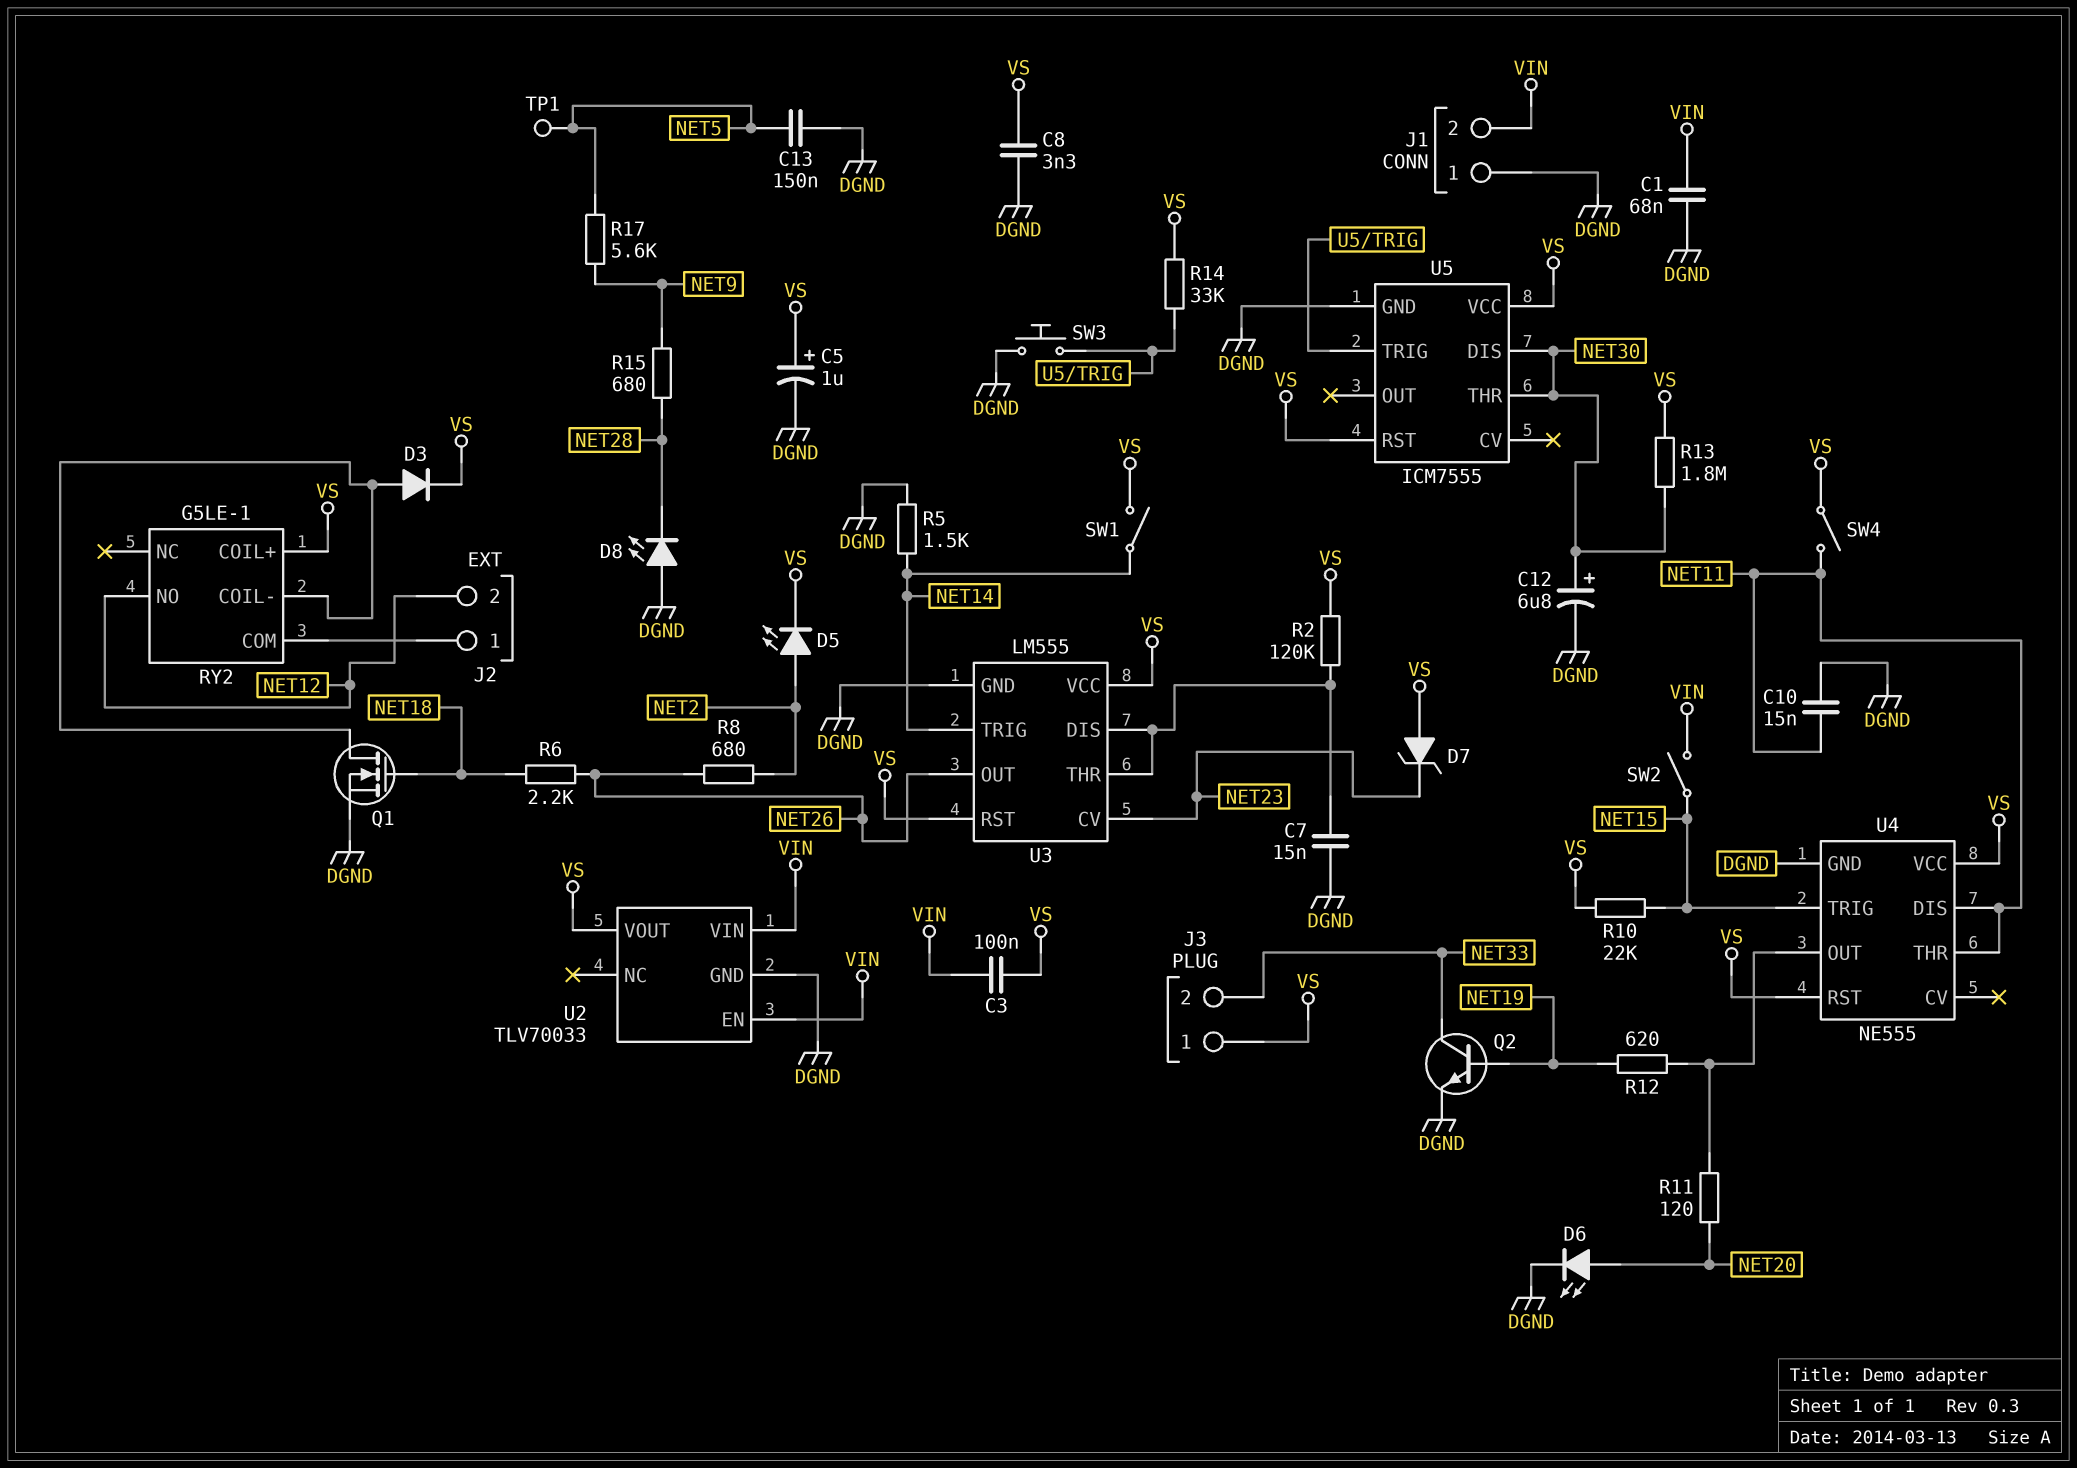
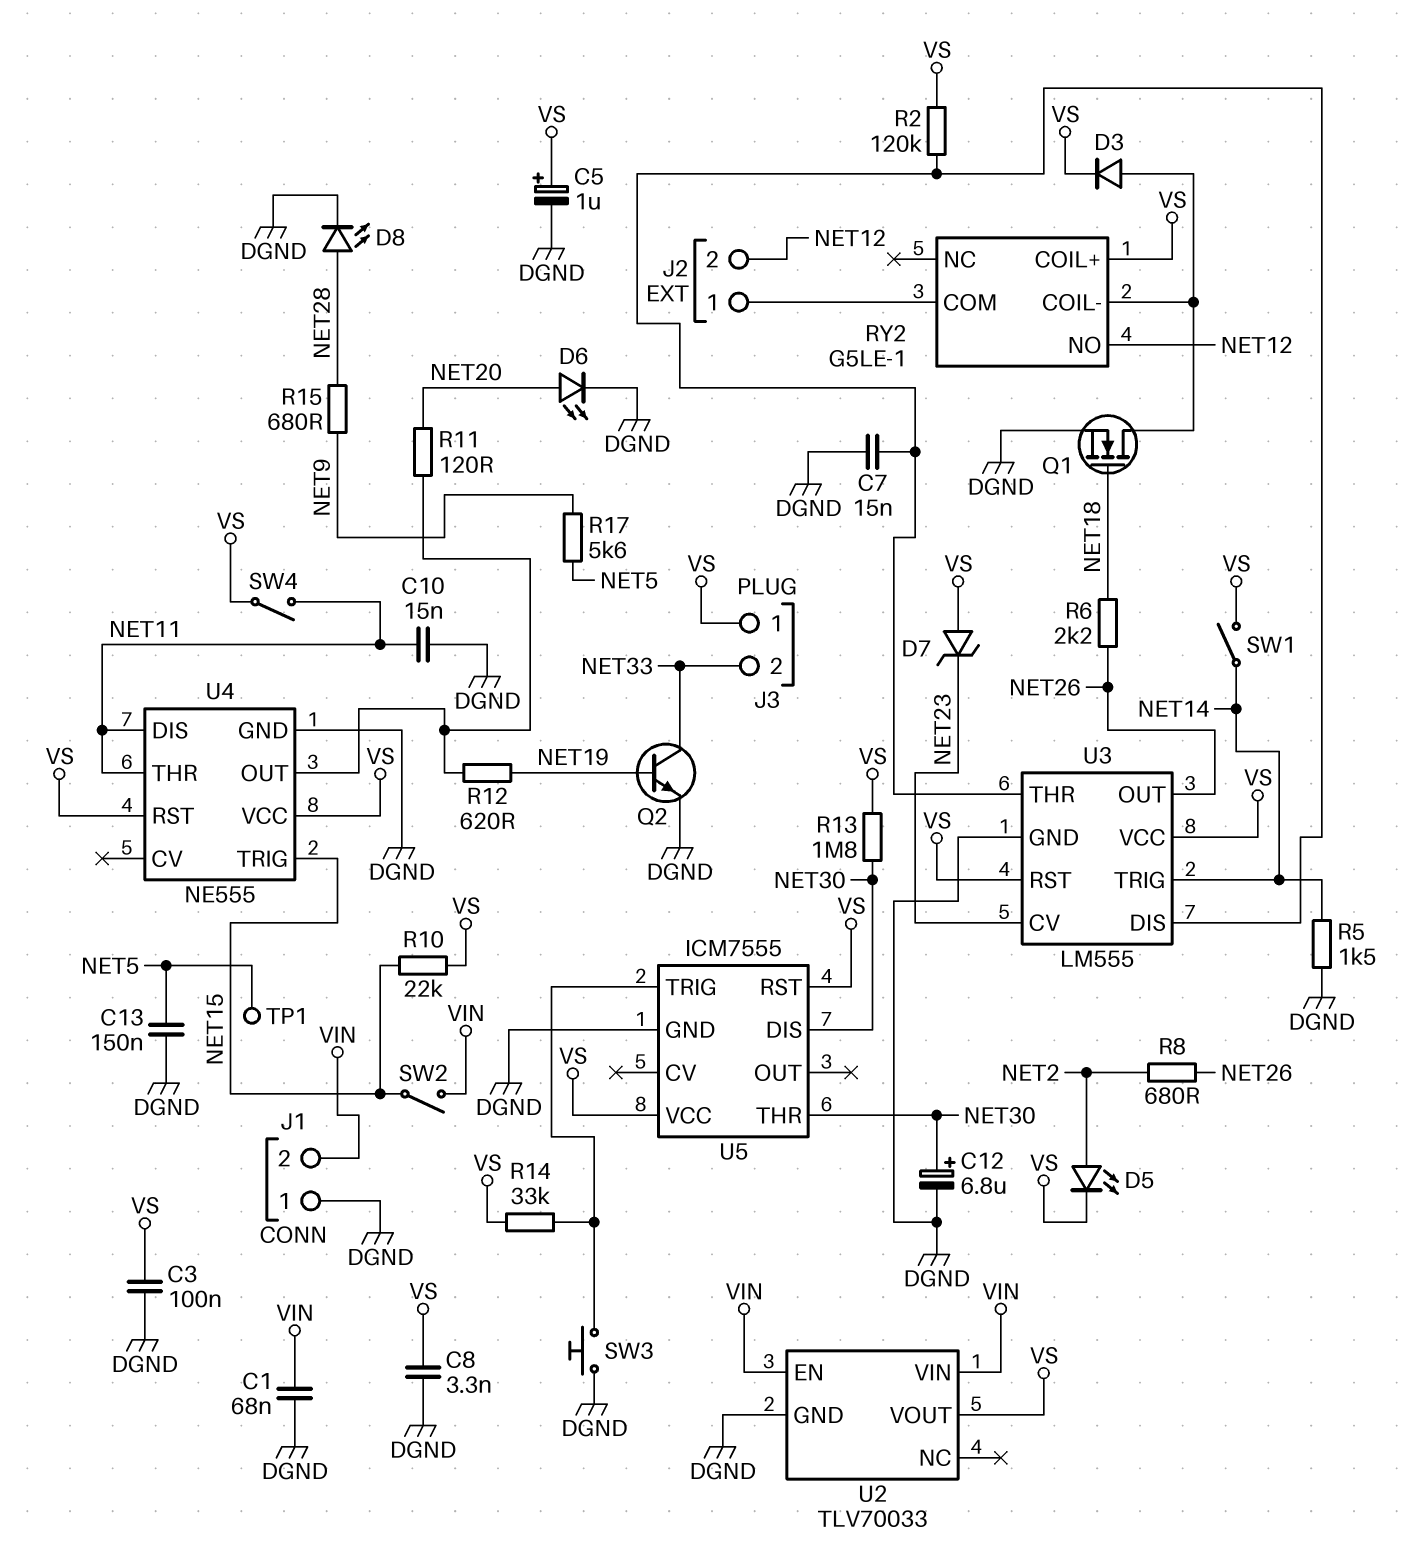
C3: 100nF (VIN, VS) -> 100nF (DGND, VS)
D8: LED (A DGND, K NET28) -> LED (A NET28, K DGND)

